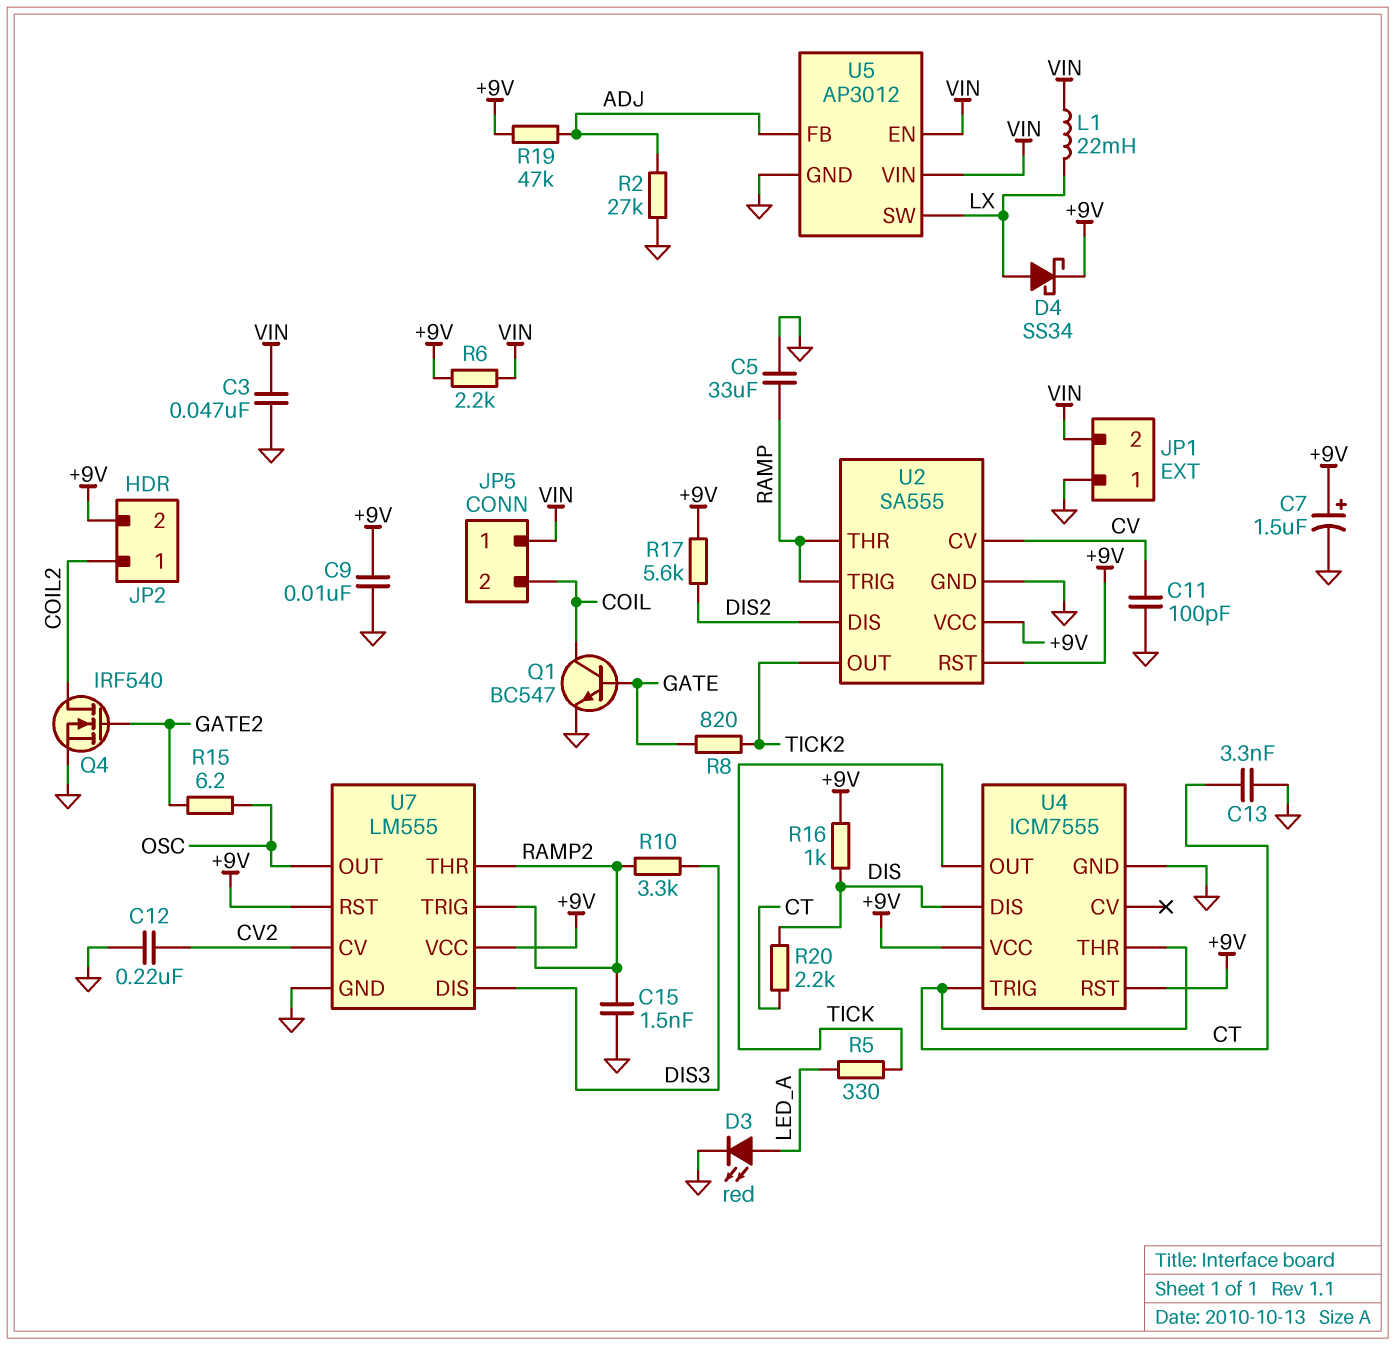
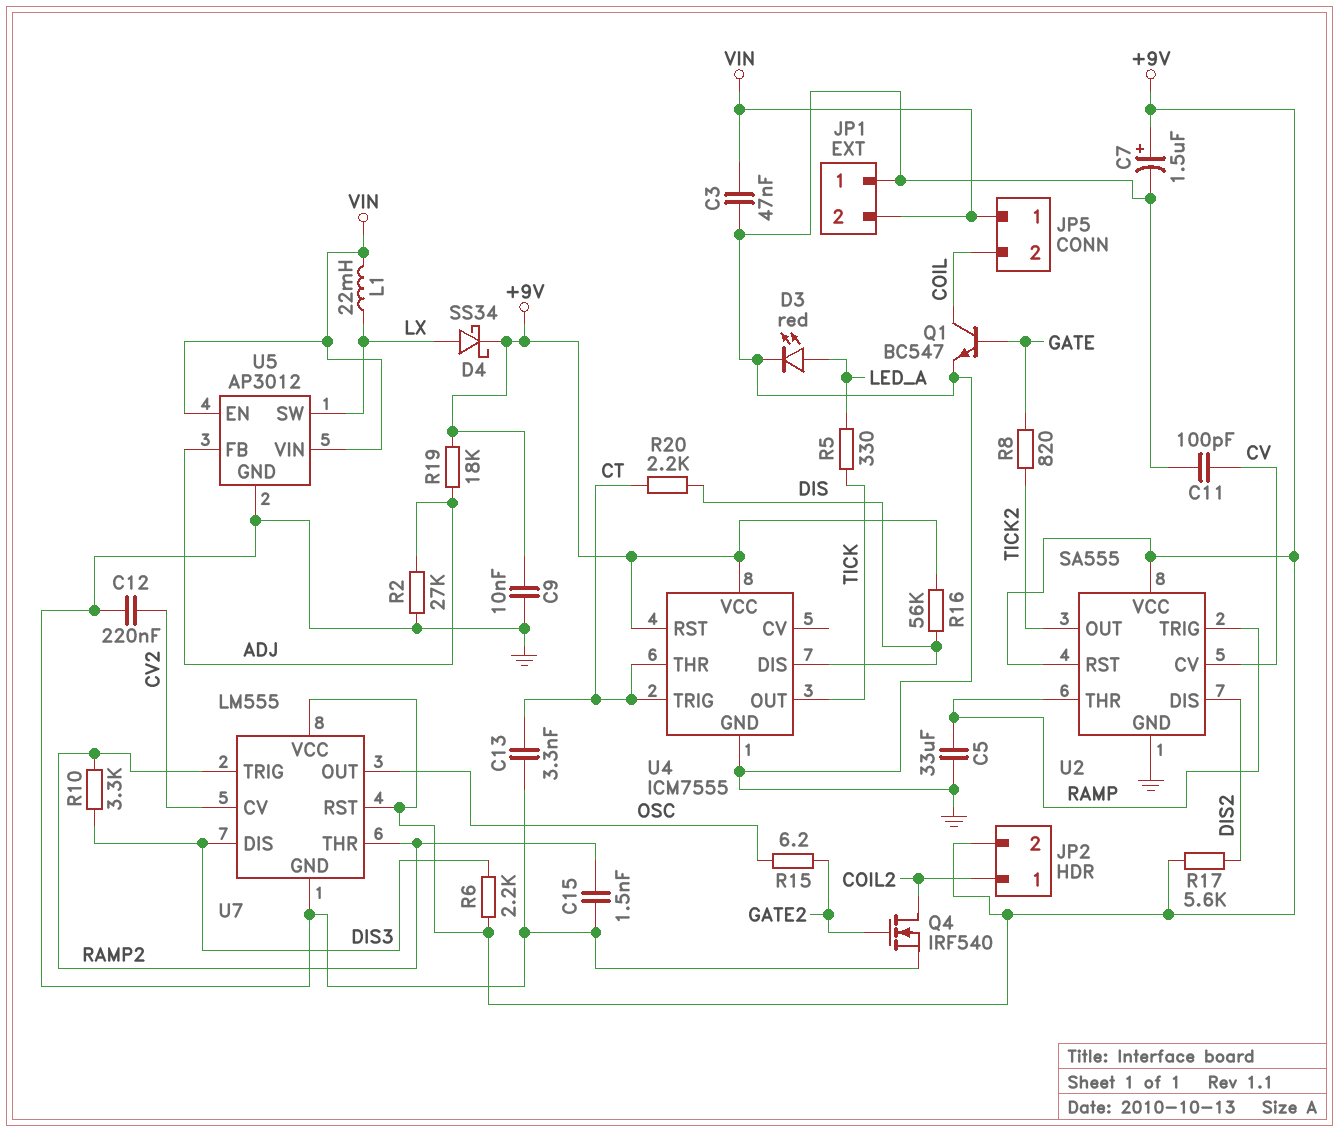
R6: 2.2k (+9V, VIN) -> 2.2k (+9V, DIS3)
R16: 1k (+9V, DIS) -> 56k (+9V, DIS)
R19: 47k (+9V, ADJ) -> 18k (+9V, ADJ)

